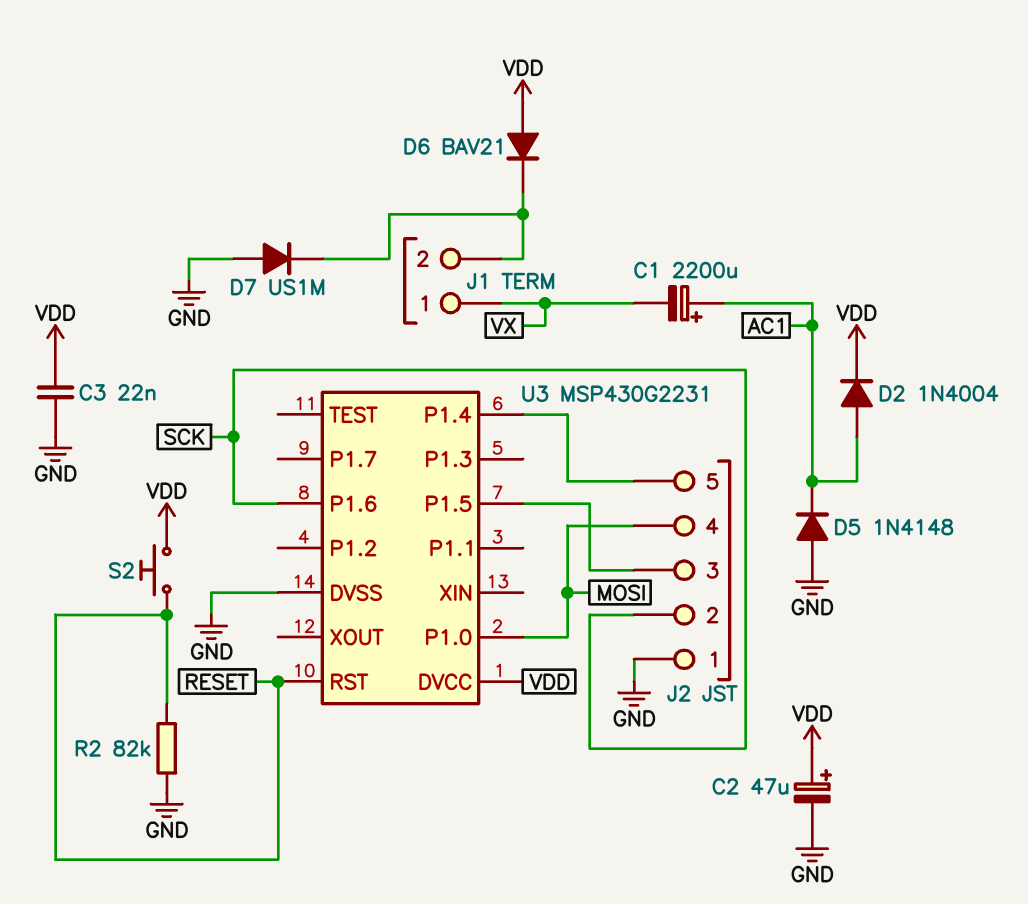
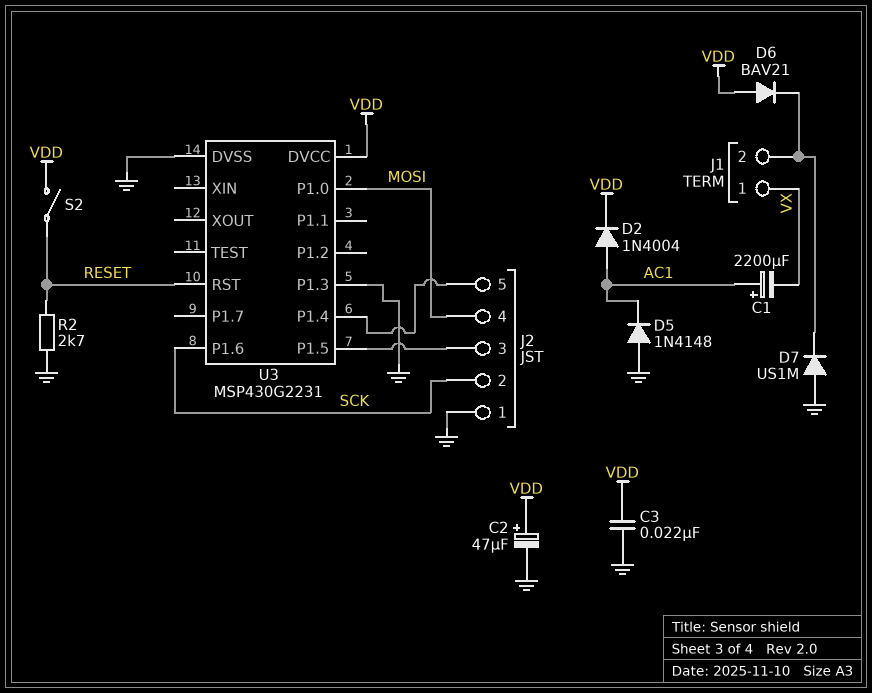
R2: 82k (GND, RESET) -> 2.7k (GND, RESET)
S2: button (RESET, VDD) -> switch (RESET, VDD)
U3 pin P1.3: none -> GND

